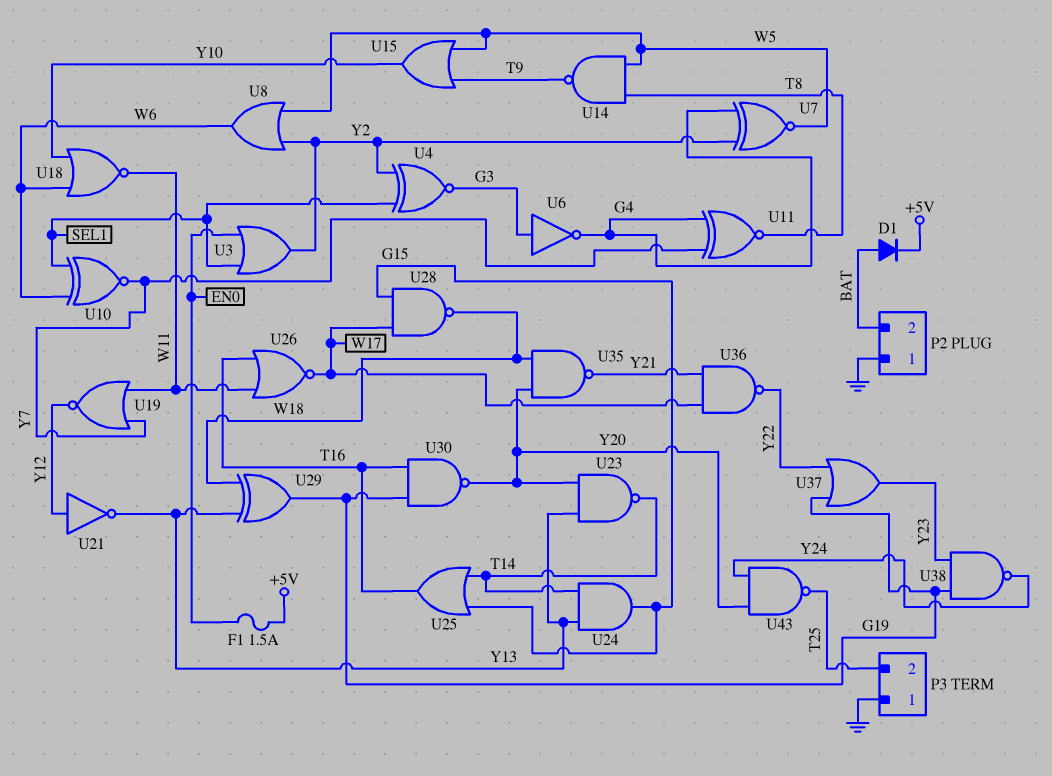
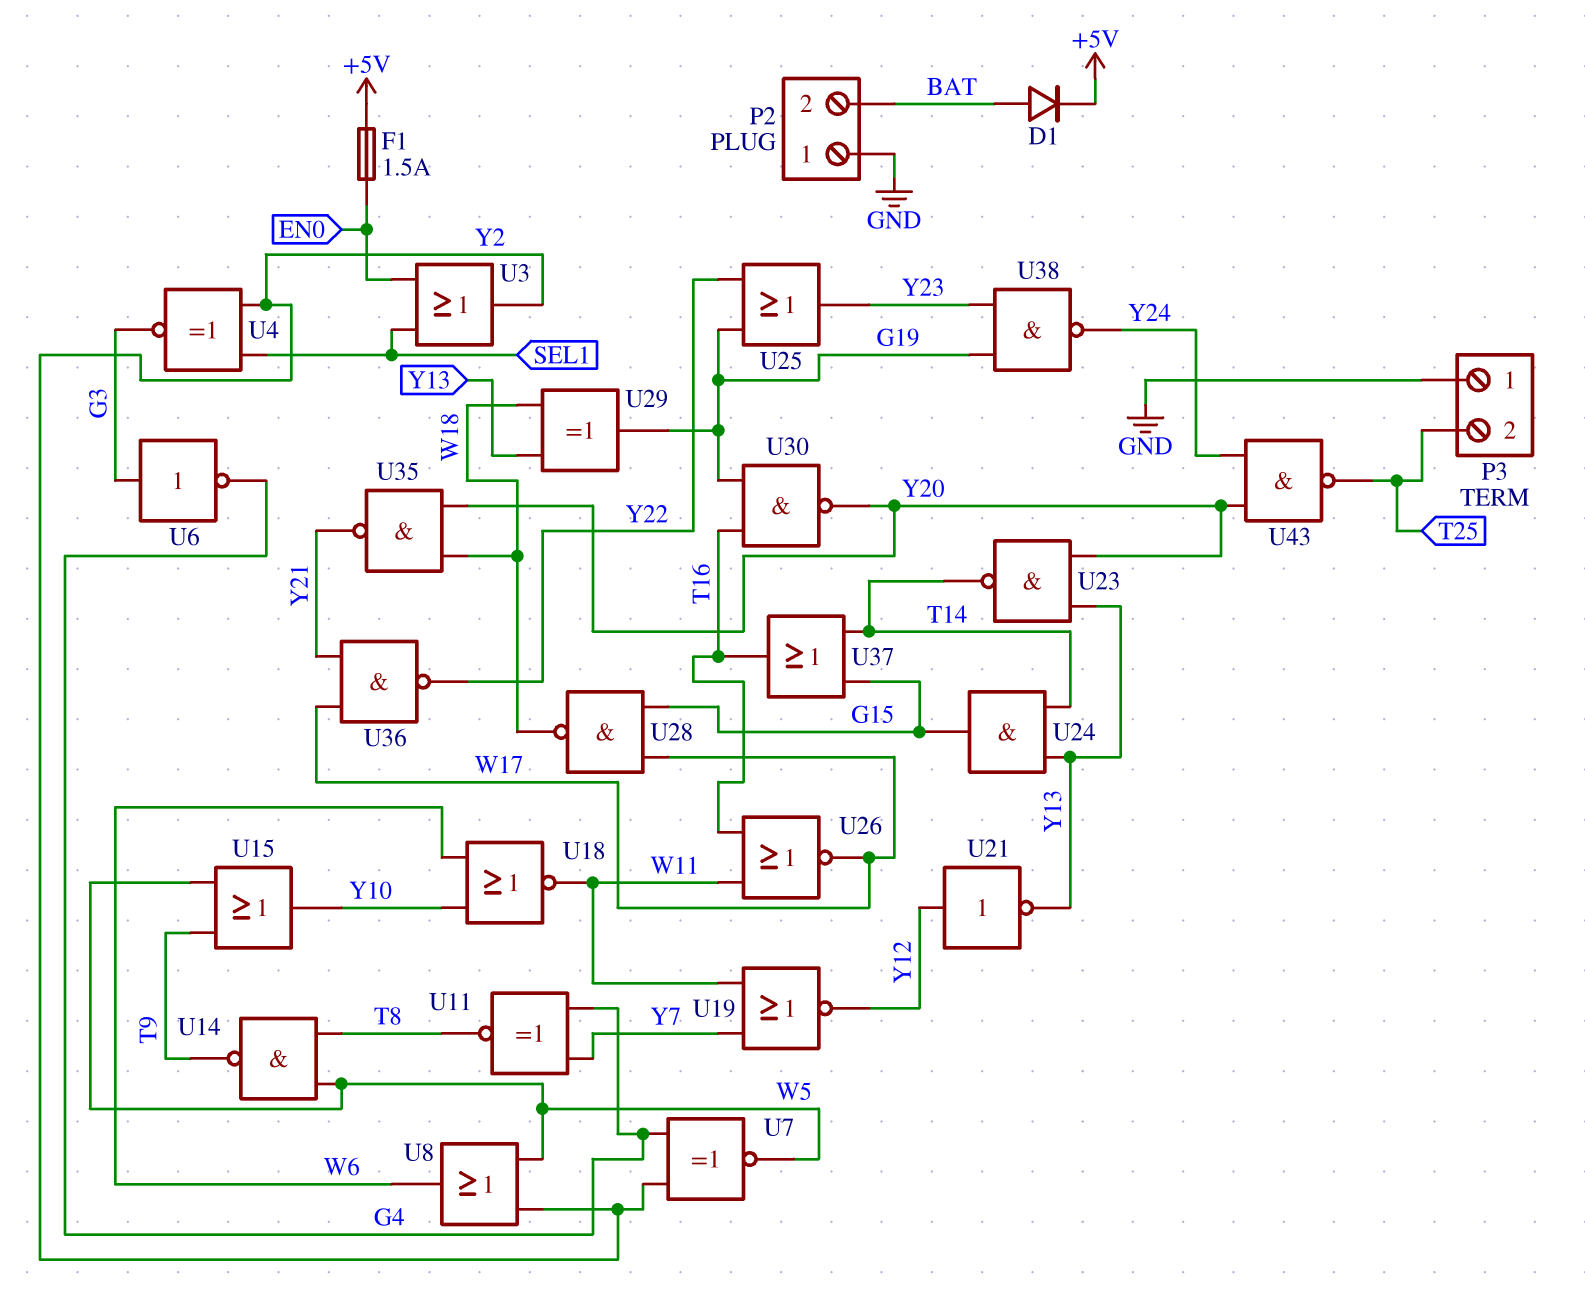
U10: XNOR (in SEL1, in W6, out Y7) -> none
U25: OR (in G15, in T14, out T16) -> OR (in G19, in Y22, out Y23)
U37: OR (in G19, in Y22, out Y23) -> OR (in G15, in T14, out T16)

